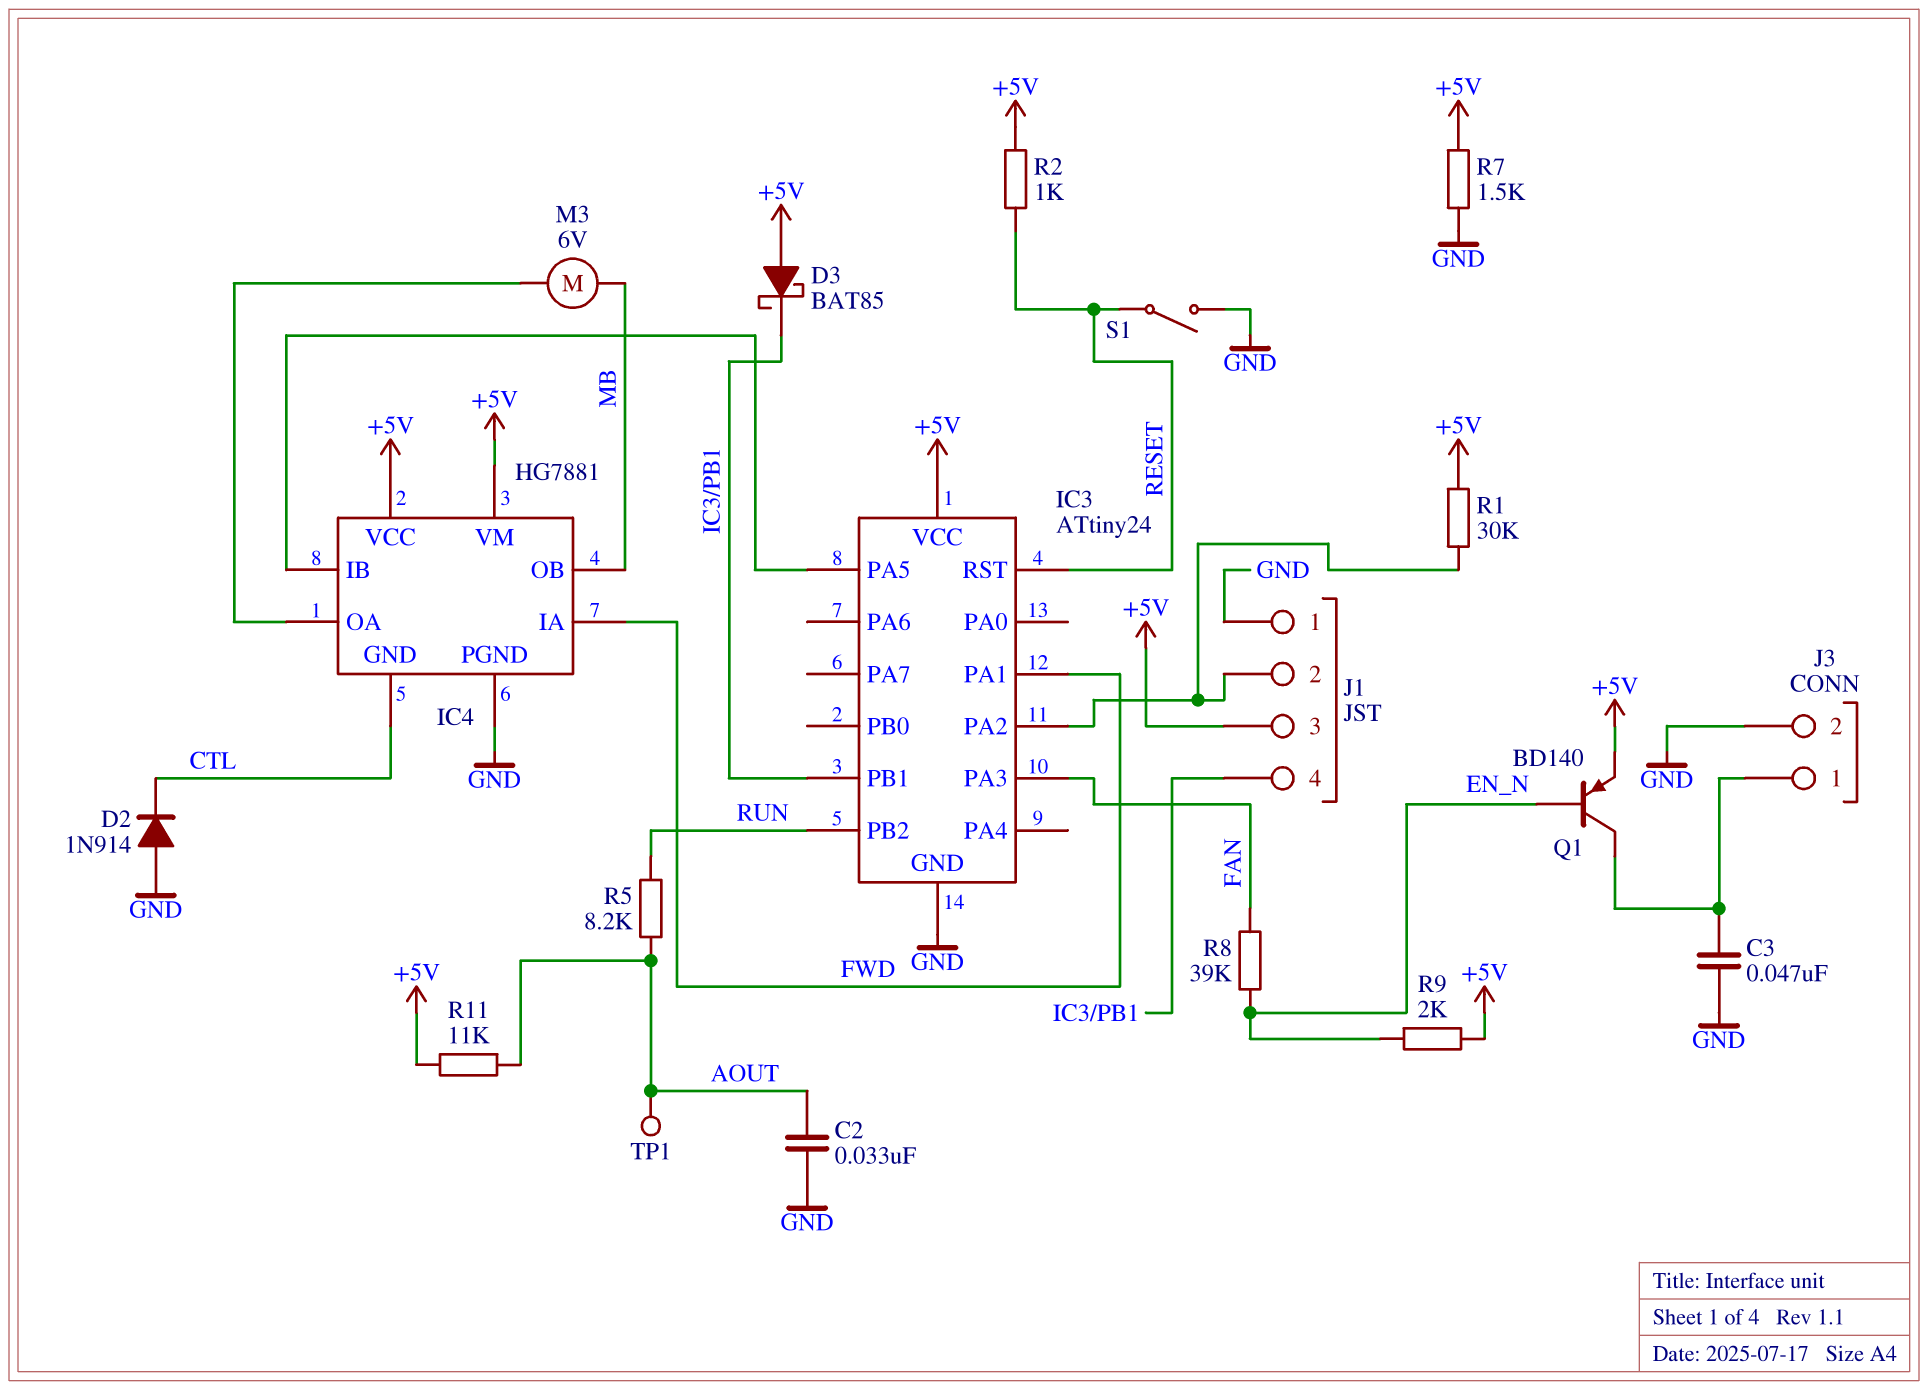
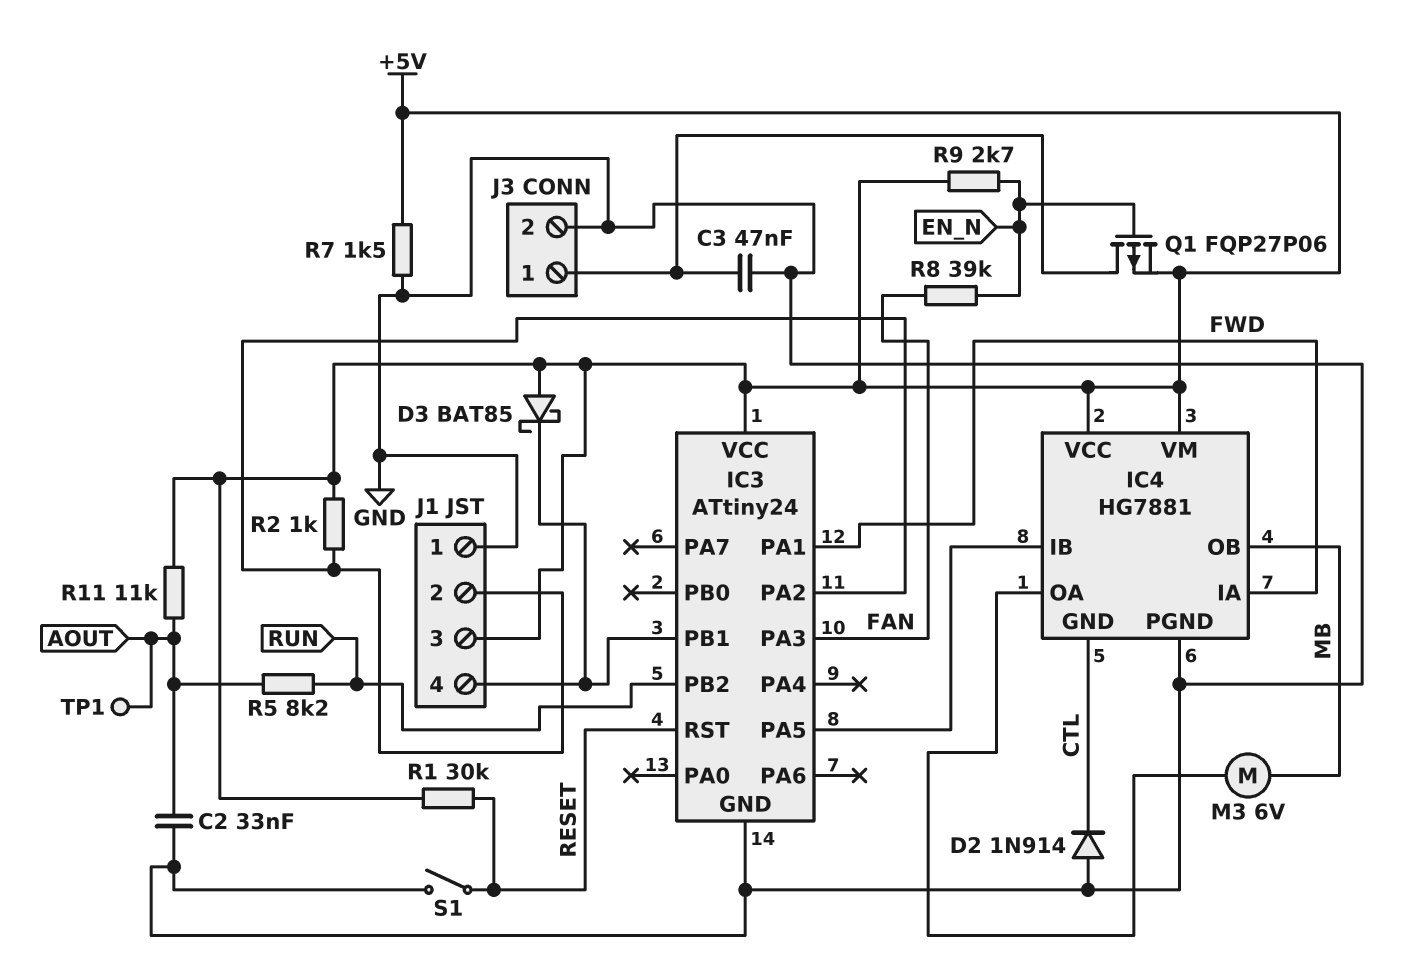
Q1: PNP BD140 (B EN_N, C J3/1, E +5V) -> PMOS FQP27P06 (G EN_N, D J3/1, S +5V)
R1: 30k (+5V, IC3/PA2) -> 30k (+5V, RESET)
R2: 1k (+5V, RESET) -> 1k (+5V, IC3/PA2)
R9: 2k (+5V, EN_N) -> 2.7k (+5V, EN_N)

